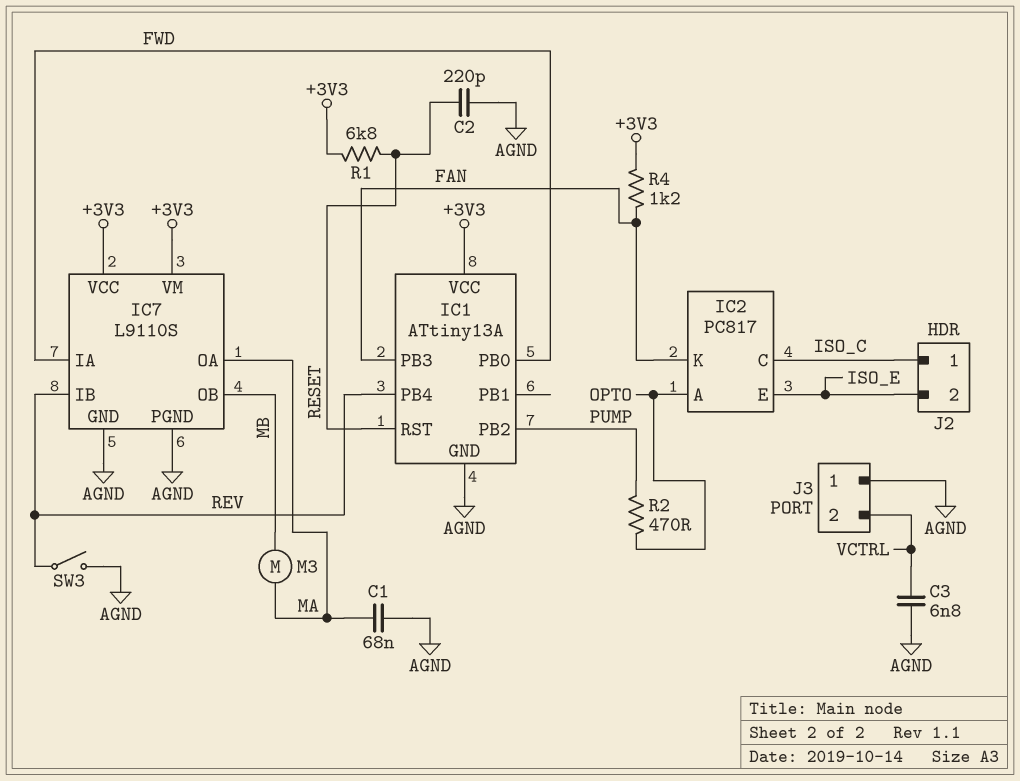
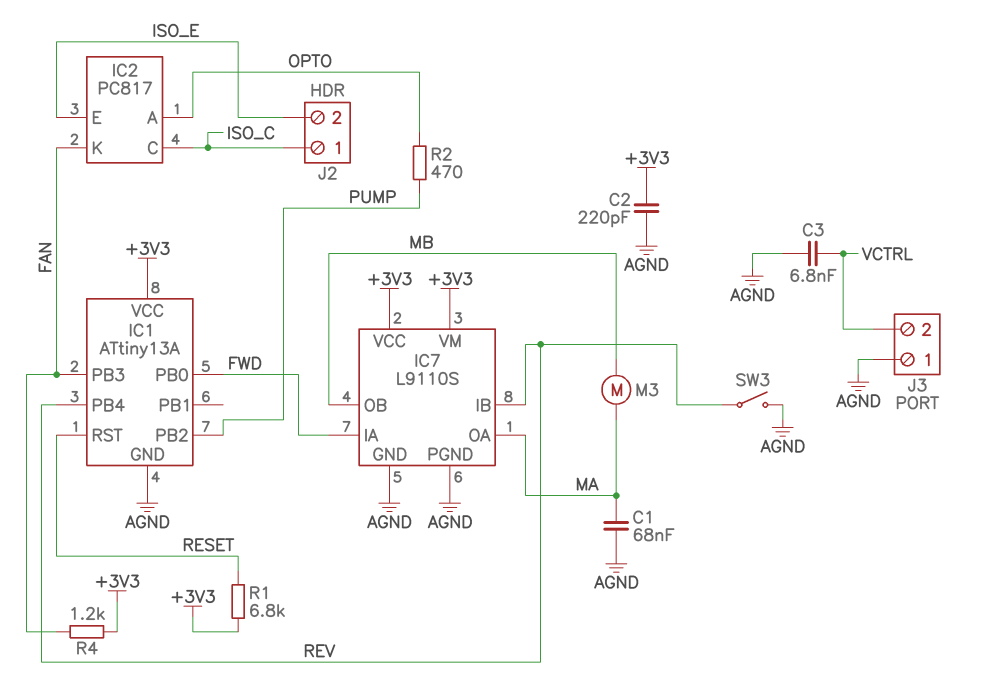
C2: 220pF (AGND, RESET) -> 220pF (+3V3, AGND)

